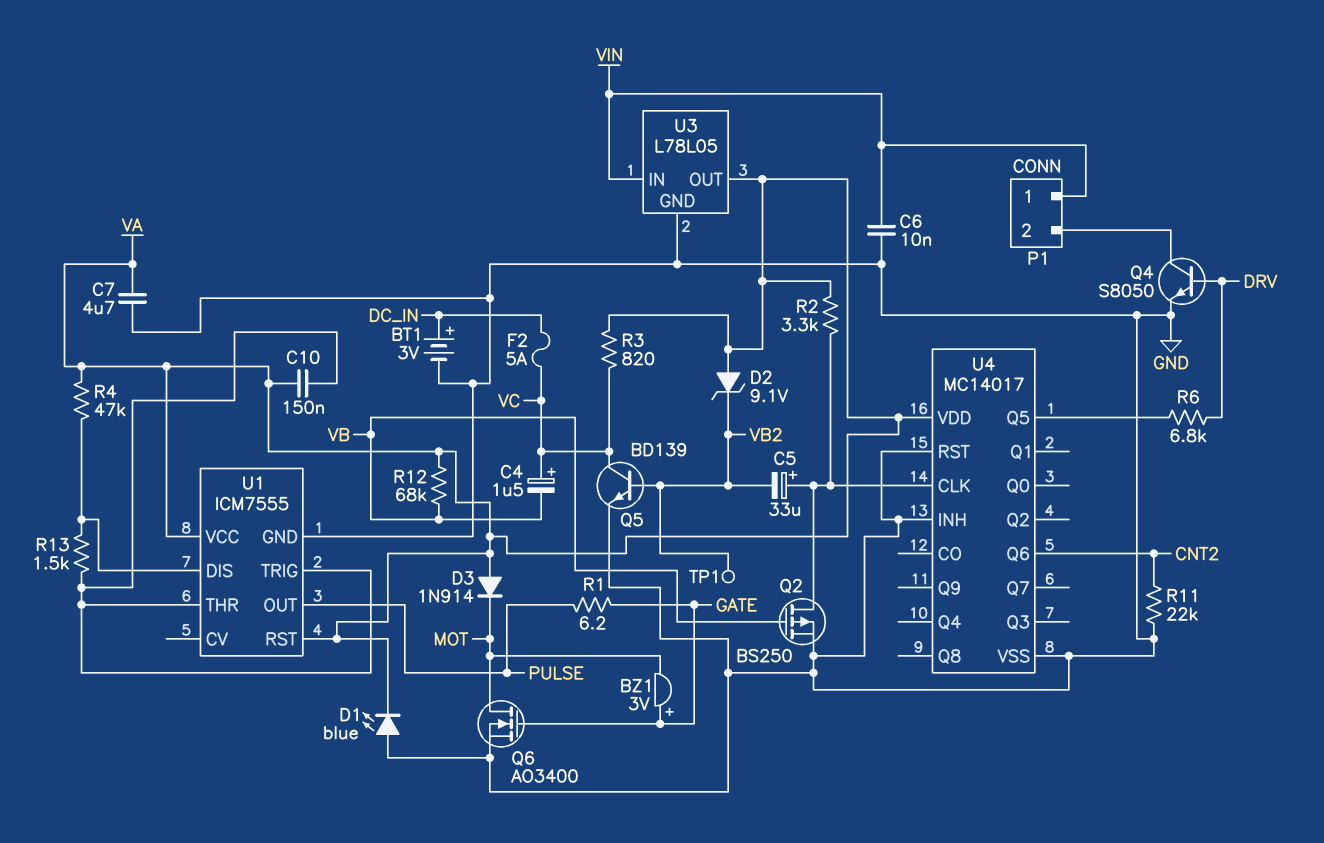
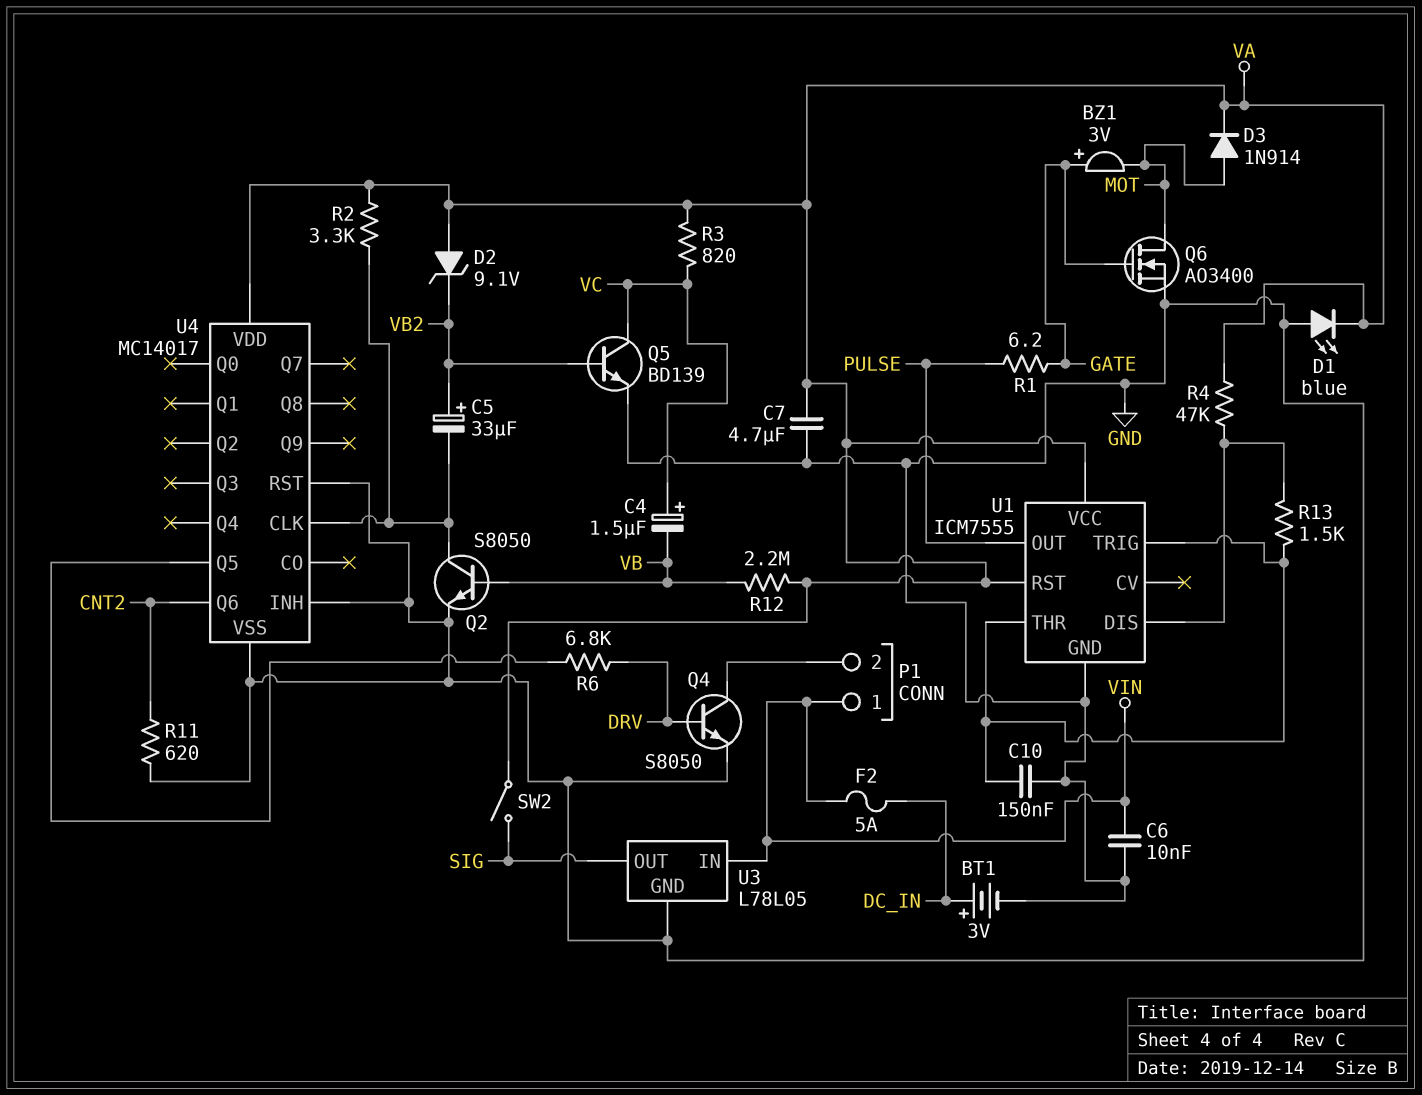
C5: 33uF (plus U4/CLK, minus VB2) -> 33uF (plus VB2, minus U4/CLK)
C10: 150nF (U1/THR, VA) -> 150nF (GND, U1/THR)
D3: diode 1N914 (A VA, K MOT) -> diode 1N914 (A MOT, K VA)
F2: 5A (DC_IN, VC) -> 5A (DC_IN, VIN)
Q2: PMOS BS250 (G VB, D U4/CLK, S GND) -> NPN S8050 (B VB, C U4/CLK, E GND)
R11: 22k (CNT2, GND) -> 620 (CNT2, GND)
R12: 68k (VA, VB) -> 2.2M (VA, VB)
SW2: none -> switch (SIG, VA)
TP1: test point (VB2) -> none
U3 pin OUT: VA -> SIG

